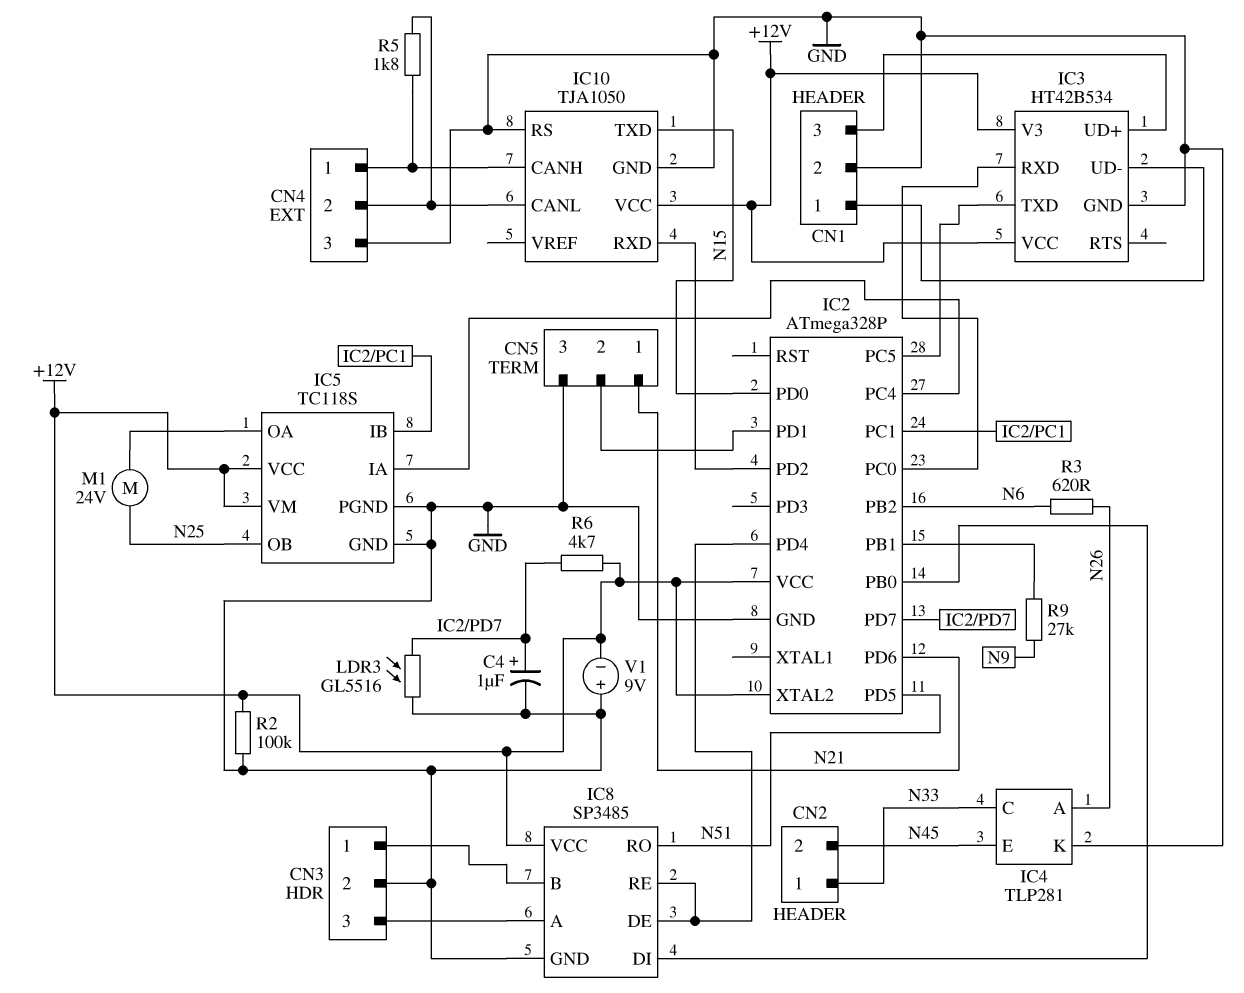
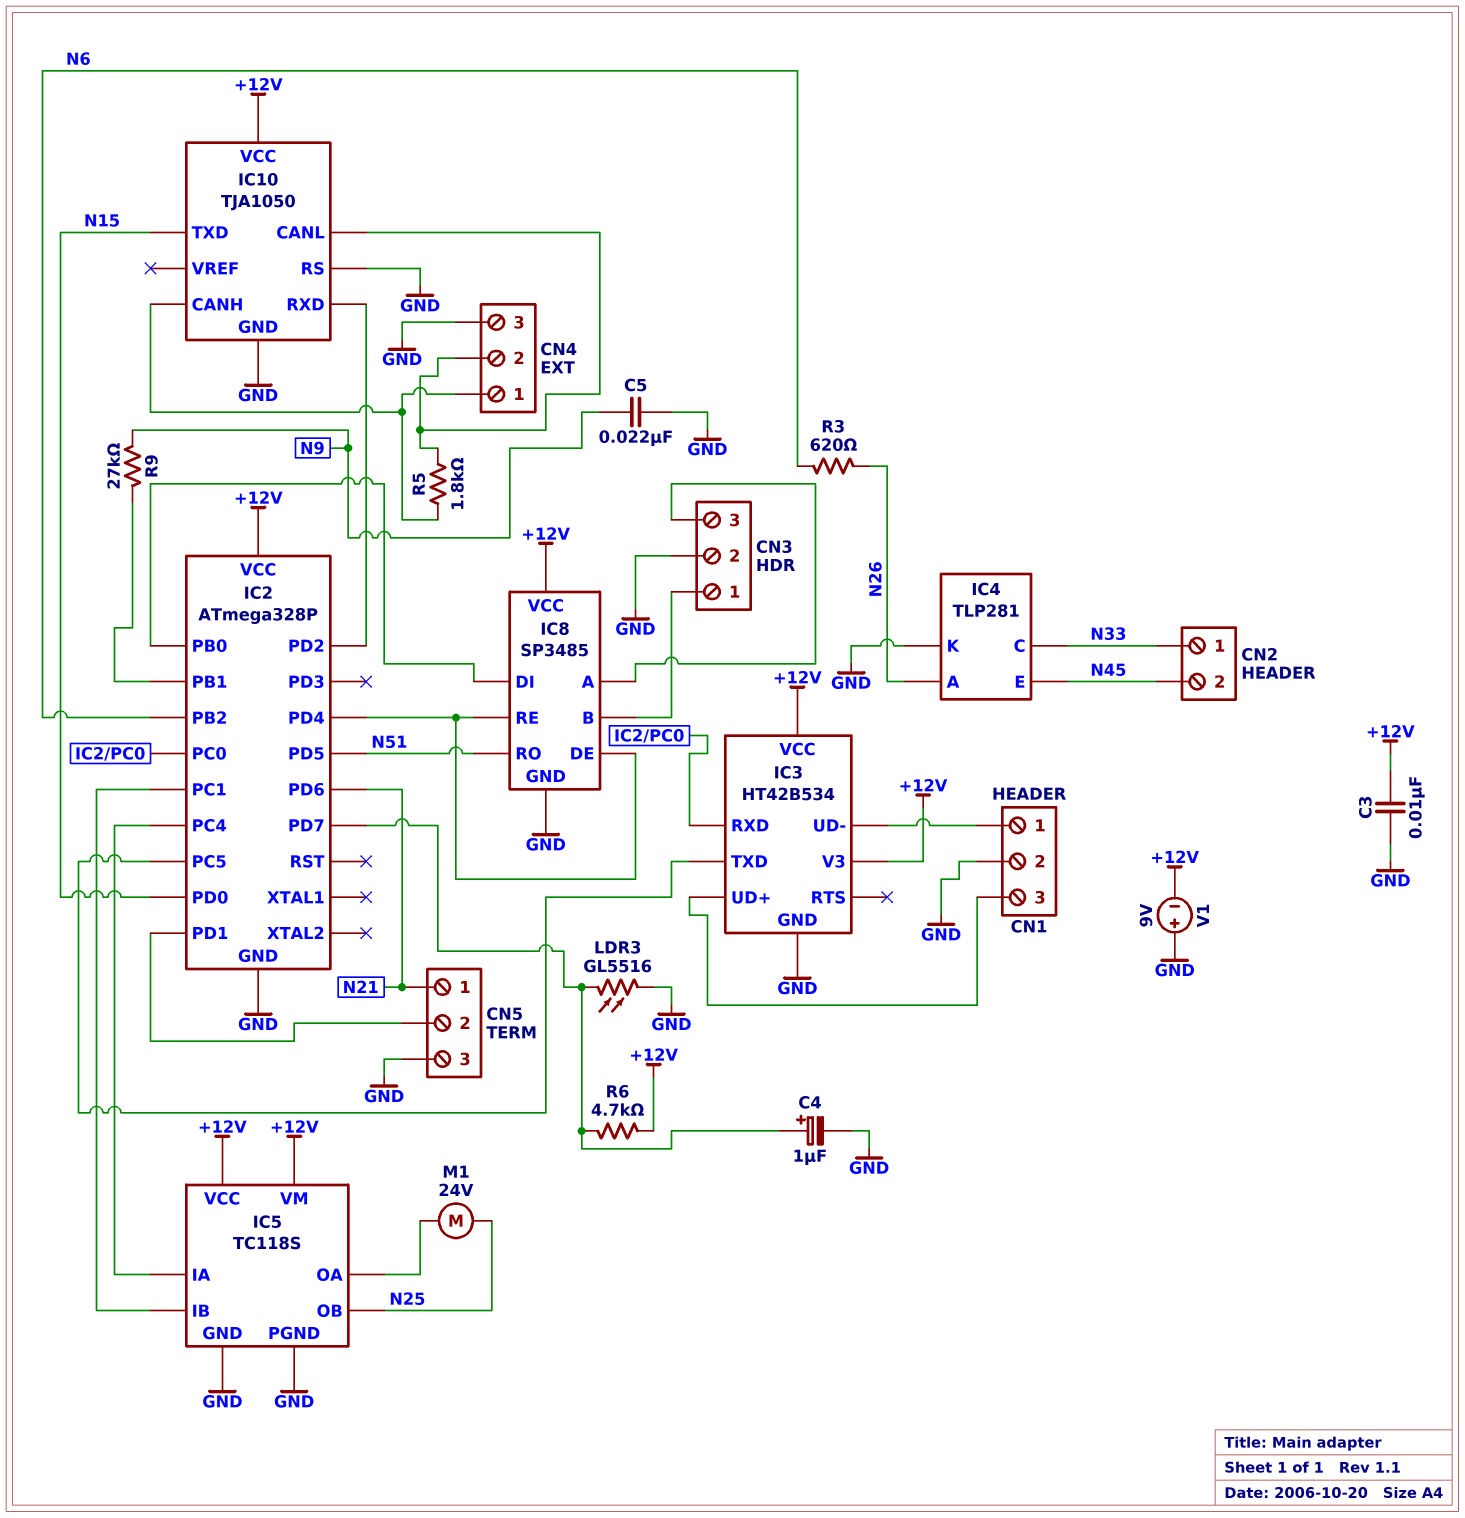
C3: none -> 10nF (+12V, GND)
C5: none -> 22nF (GND, N9)
IC2 pin XTAL2: +12V -> none
R2: 100k (+12V, GND) -> none

